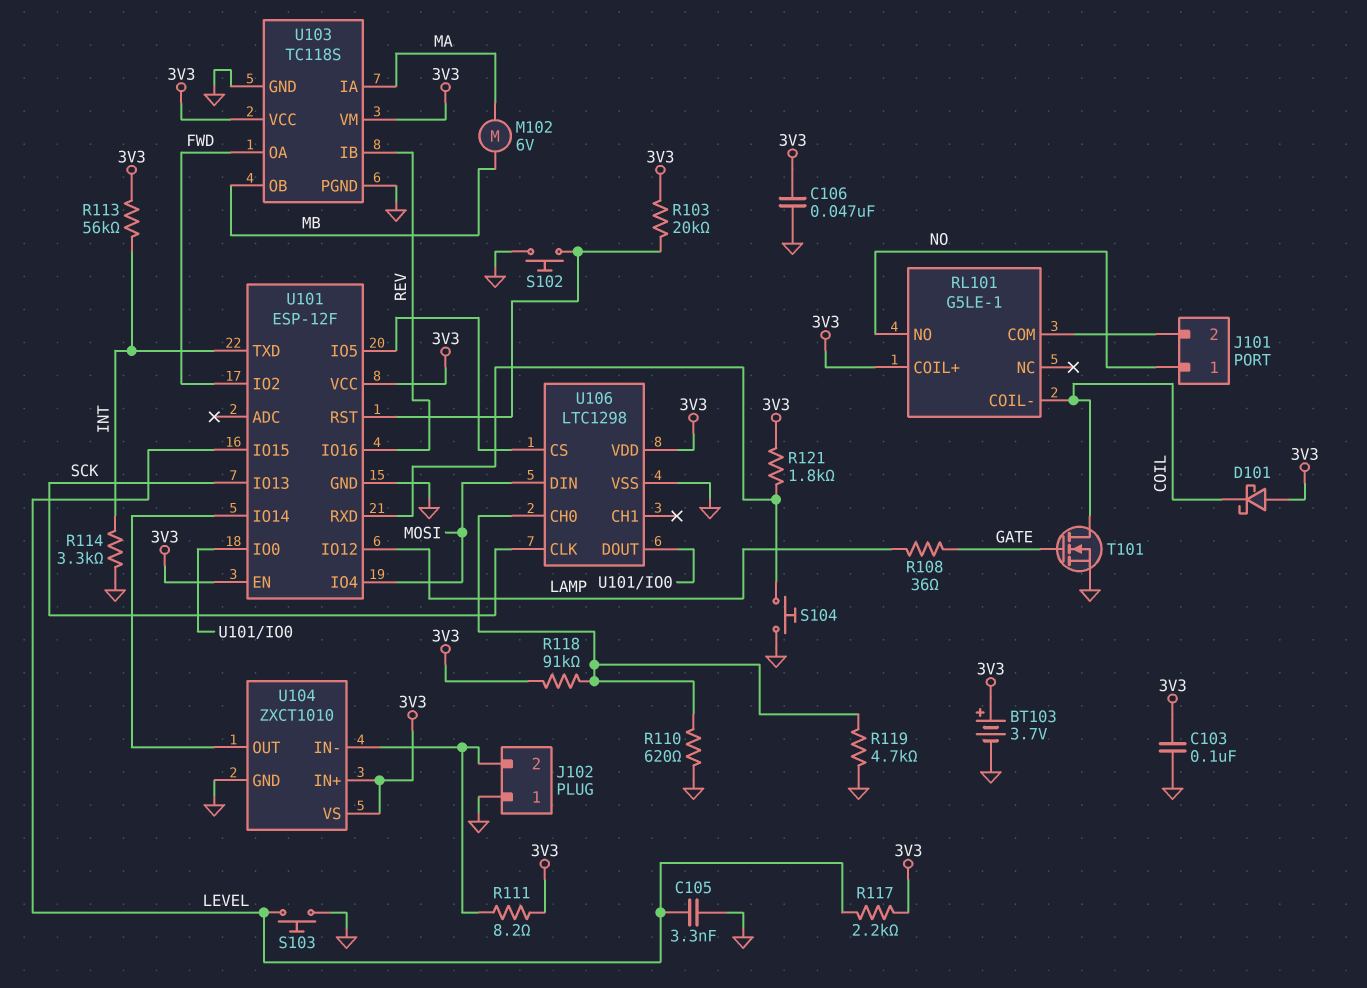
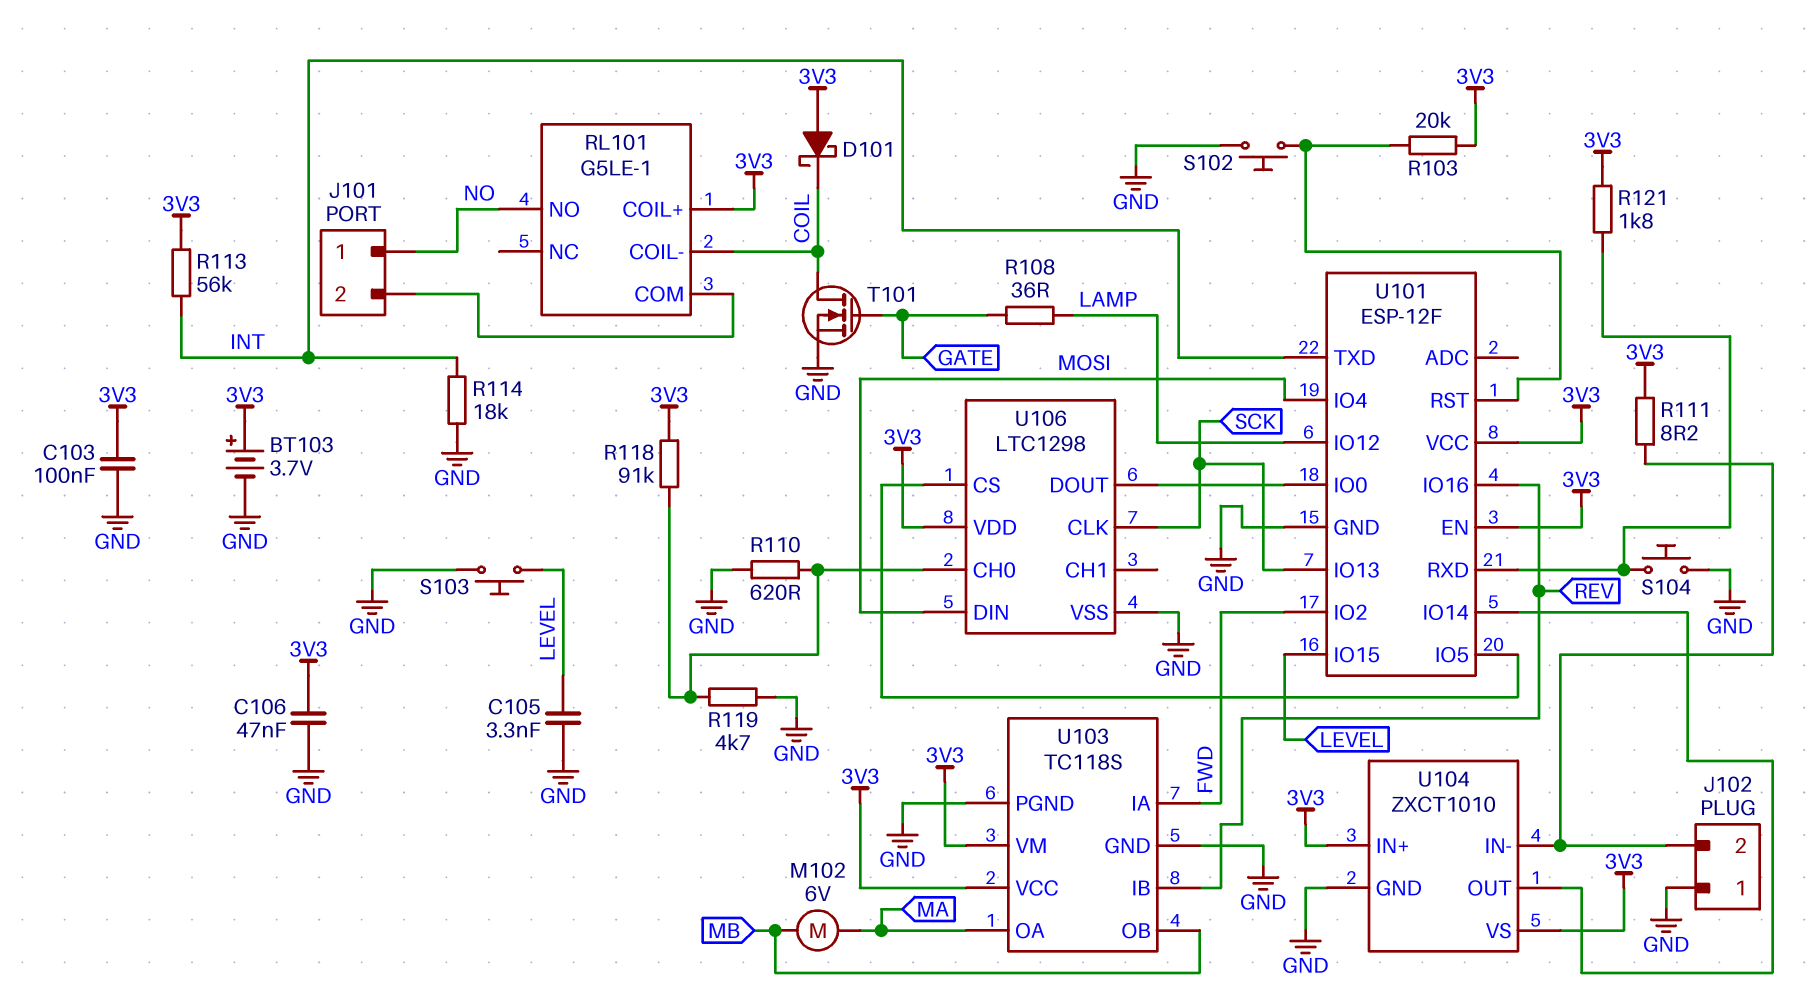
R114: 3.3k (GND, INT) -> 18k (GND, INT)
R117: 2.2k (3V3, LEVEL) -> none
U103 pin IA: MA -> FWD
U103 pin OA: FWD -> MA

